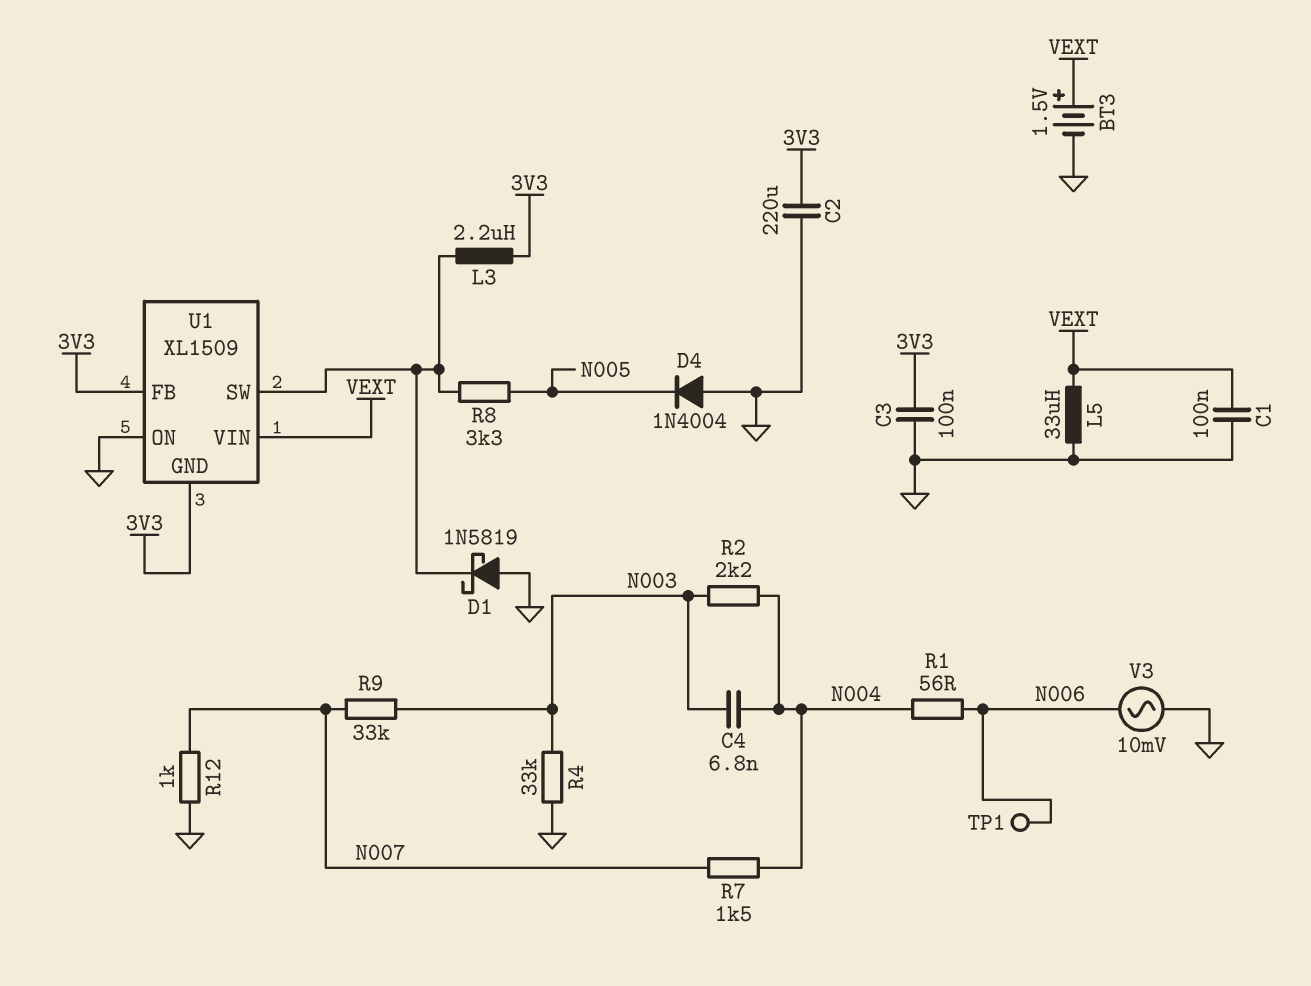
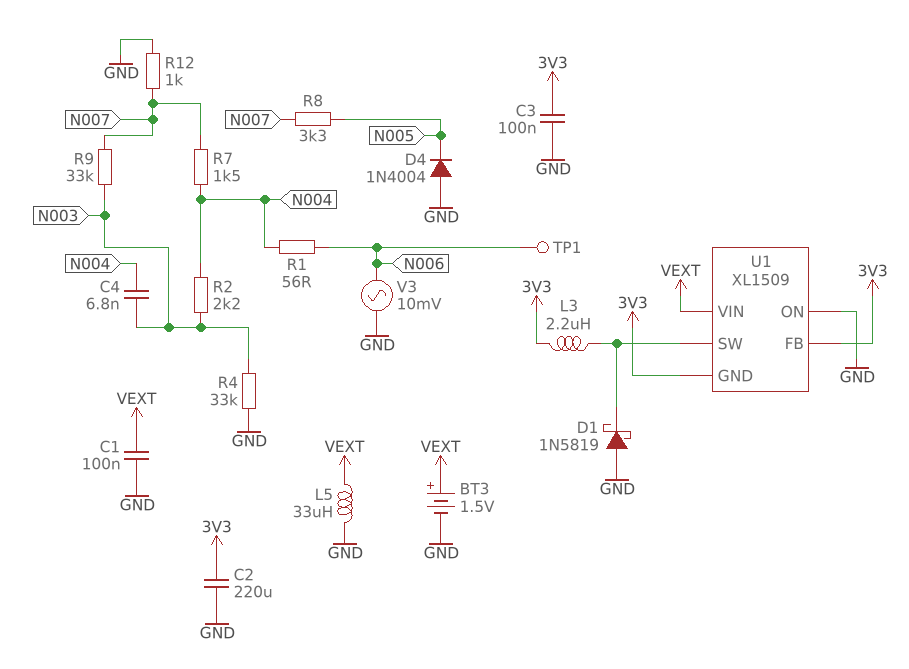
R8: 3.3k (N005, U1/SW) -> 3.3k (N005, N007)

